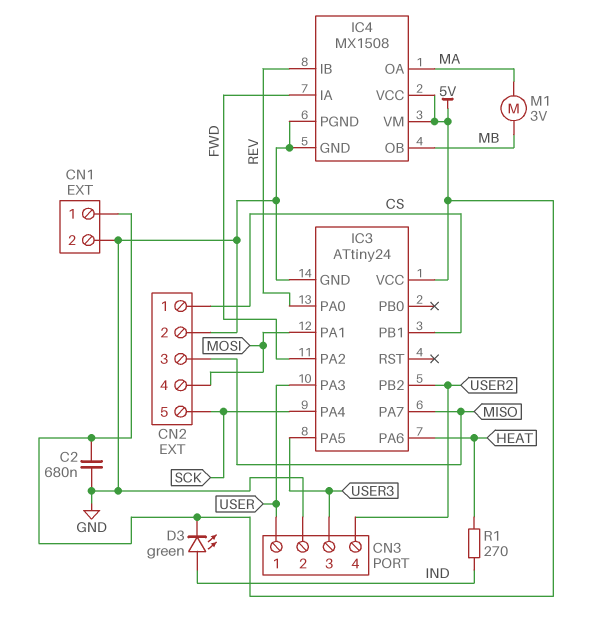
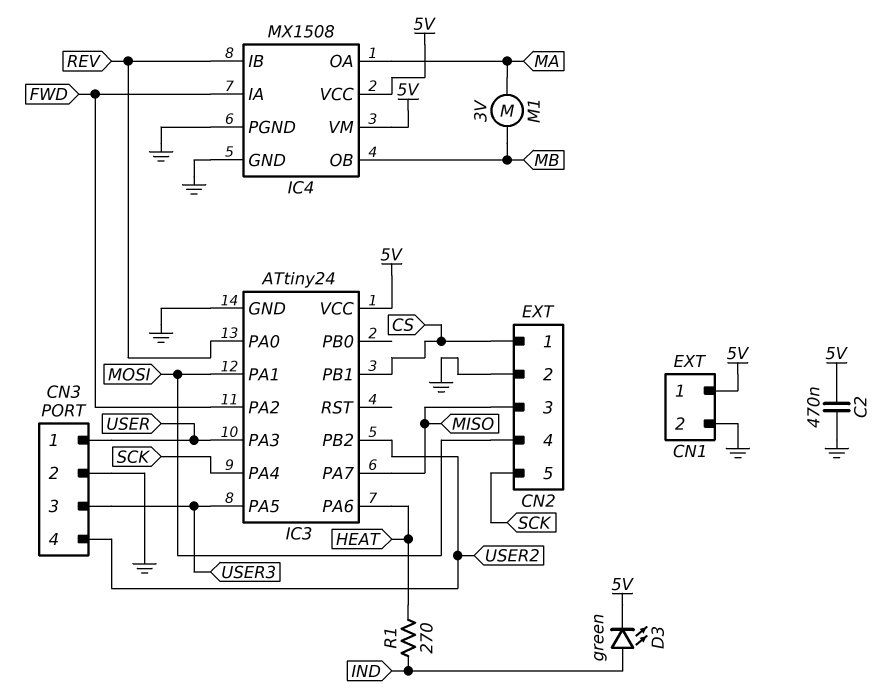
C2: 680nF (5V, GND) -> 470nF (5V, GND)

